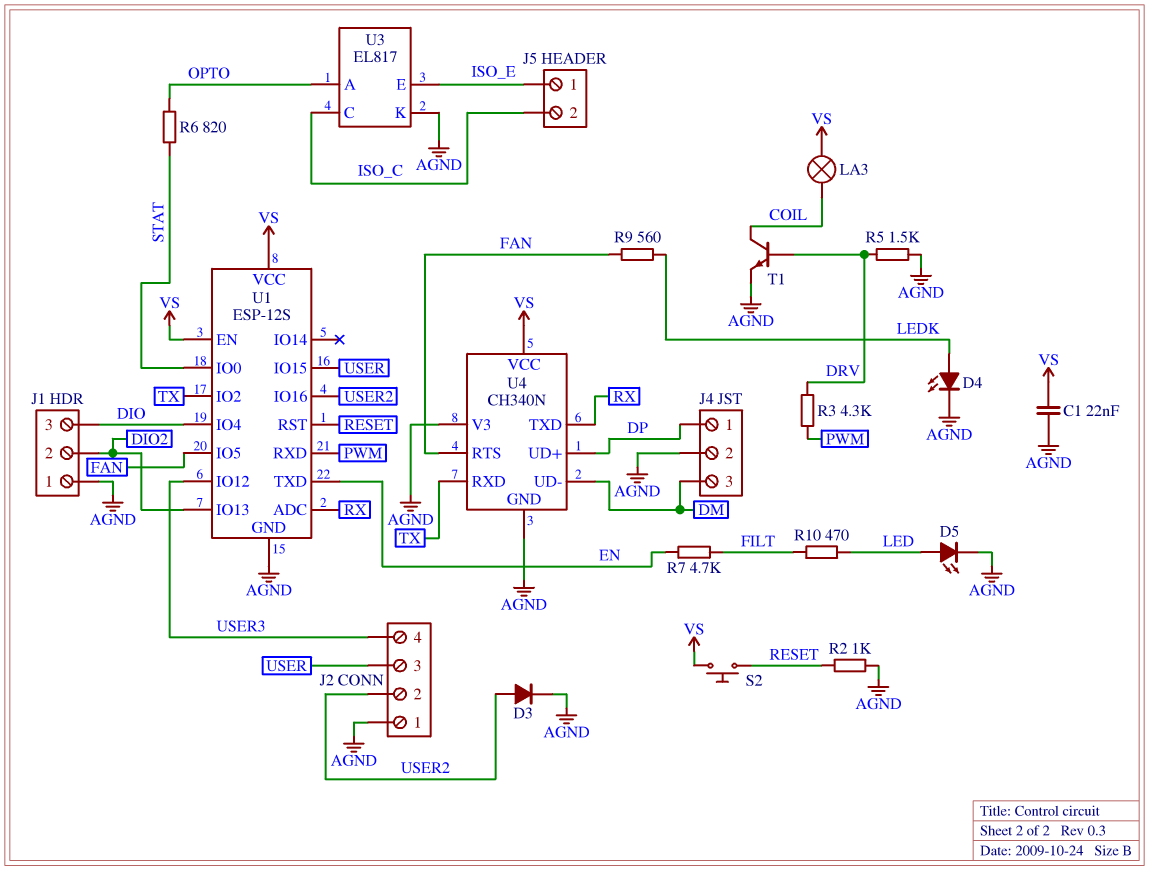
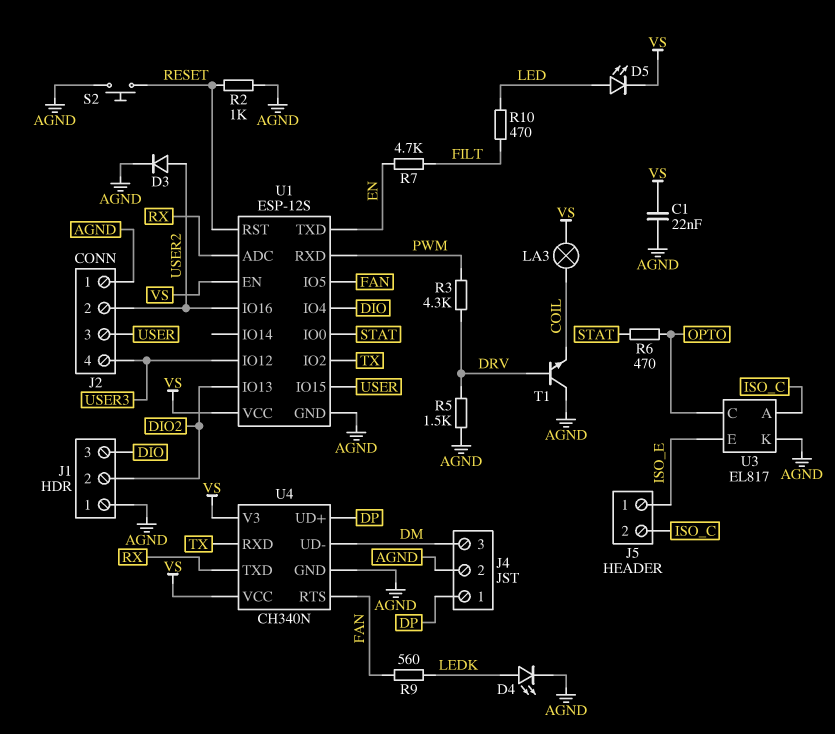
D5: LED (A LED, K AGND) -> LED (A LED, K VS)
R6: 820 (OPTO, STAT) -> 470 (OPTO, STAT)
S2: button (RESET, VS) -> button (AGND, RESET)
T1: NPN (B DRV, C COIL, E AGND) -> NPN (B DRV, C AGND, E COIL)
U3 pin A: OPTO -> ISO_C
U3 pin C: ISO_C -> OPTO
U4 pin V3: AGND -> VS

